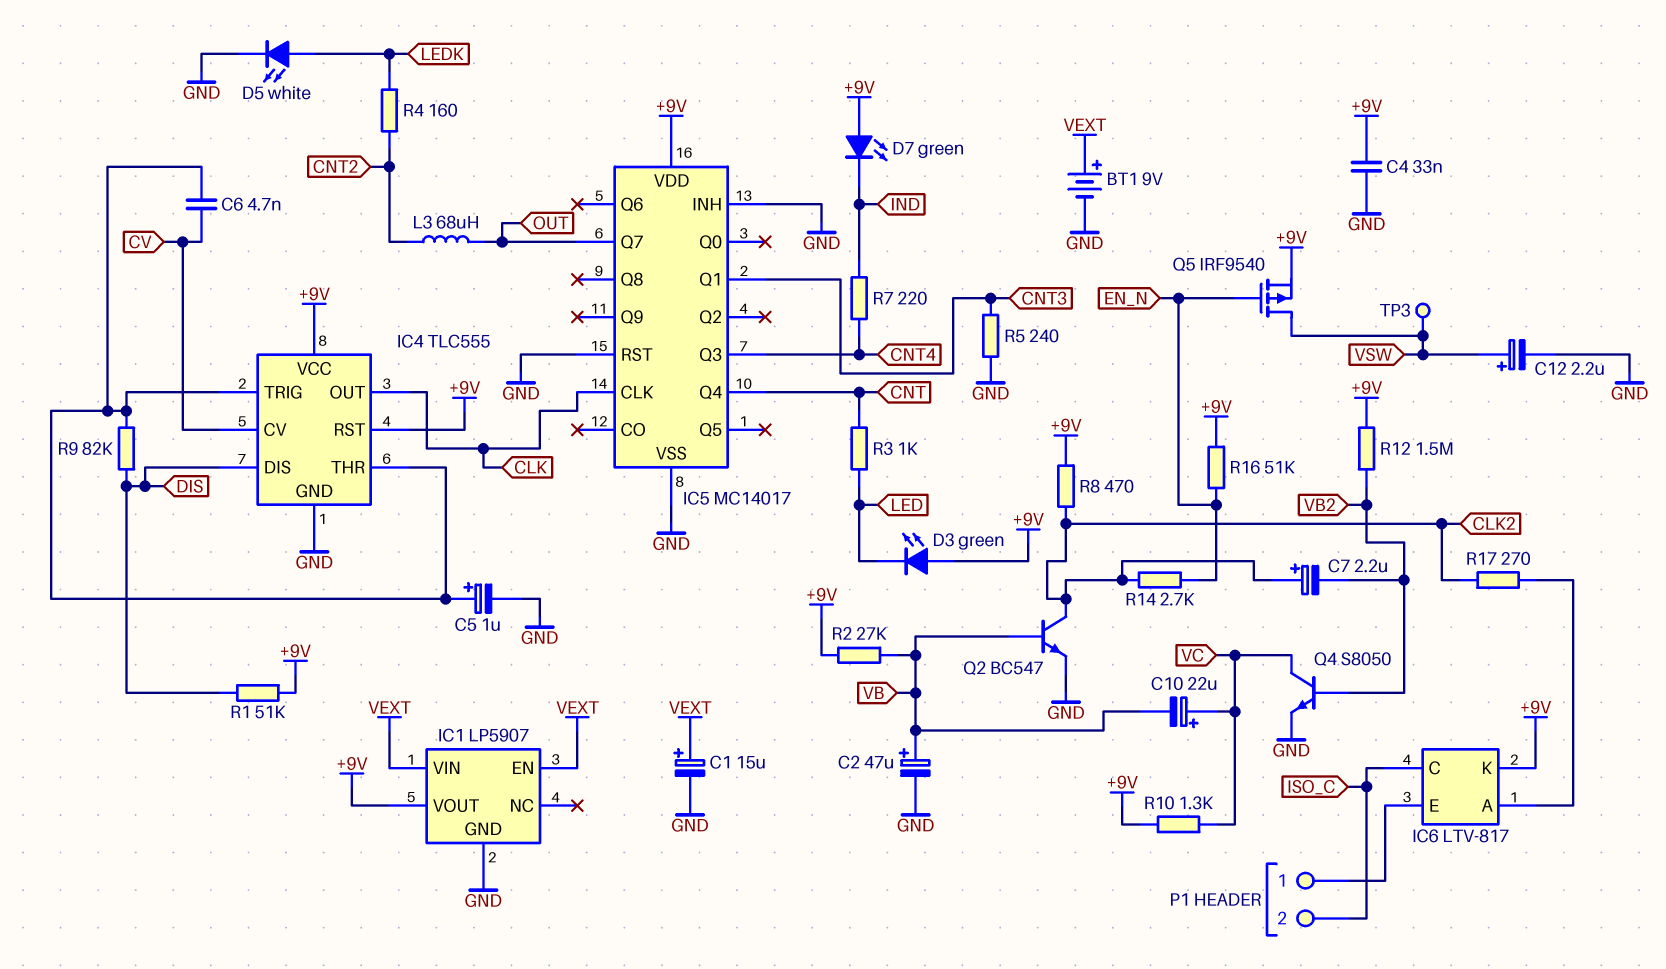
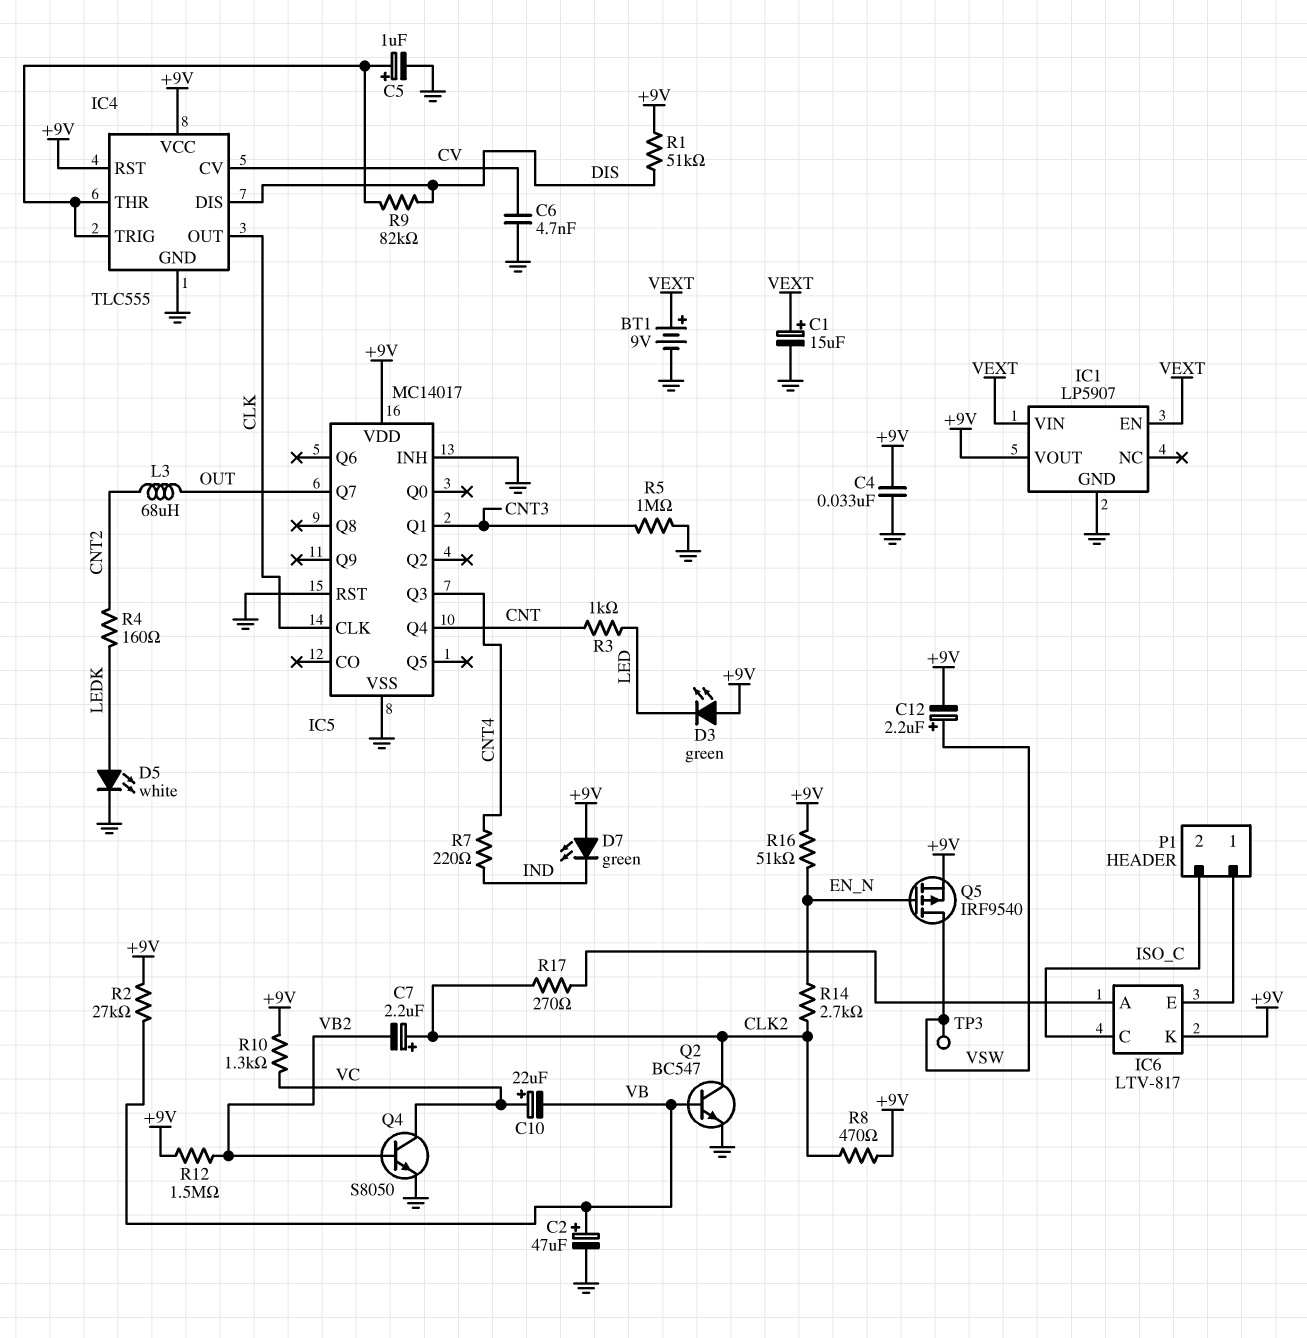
C6: 4.7nF (CV, IC4/THR) -> 4.7nF (CV, GND)
C12: 2.2uF (plus VSW, minus GND) -> 2.2uF (plus VSW, minus +9V)
R5: 240 (CNT3, GND) -> 1M (CNT3, GND)

